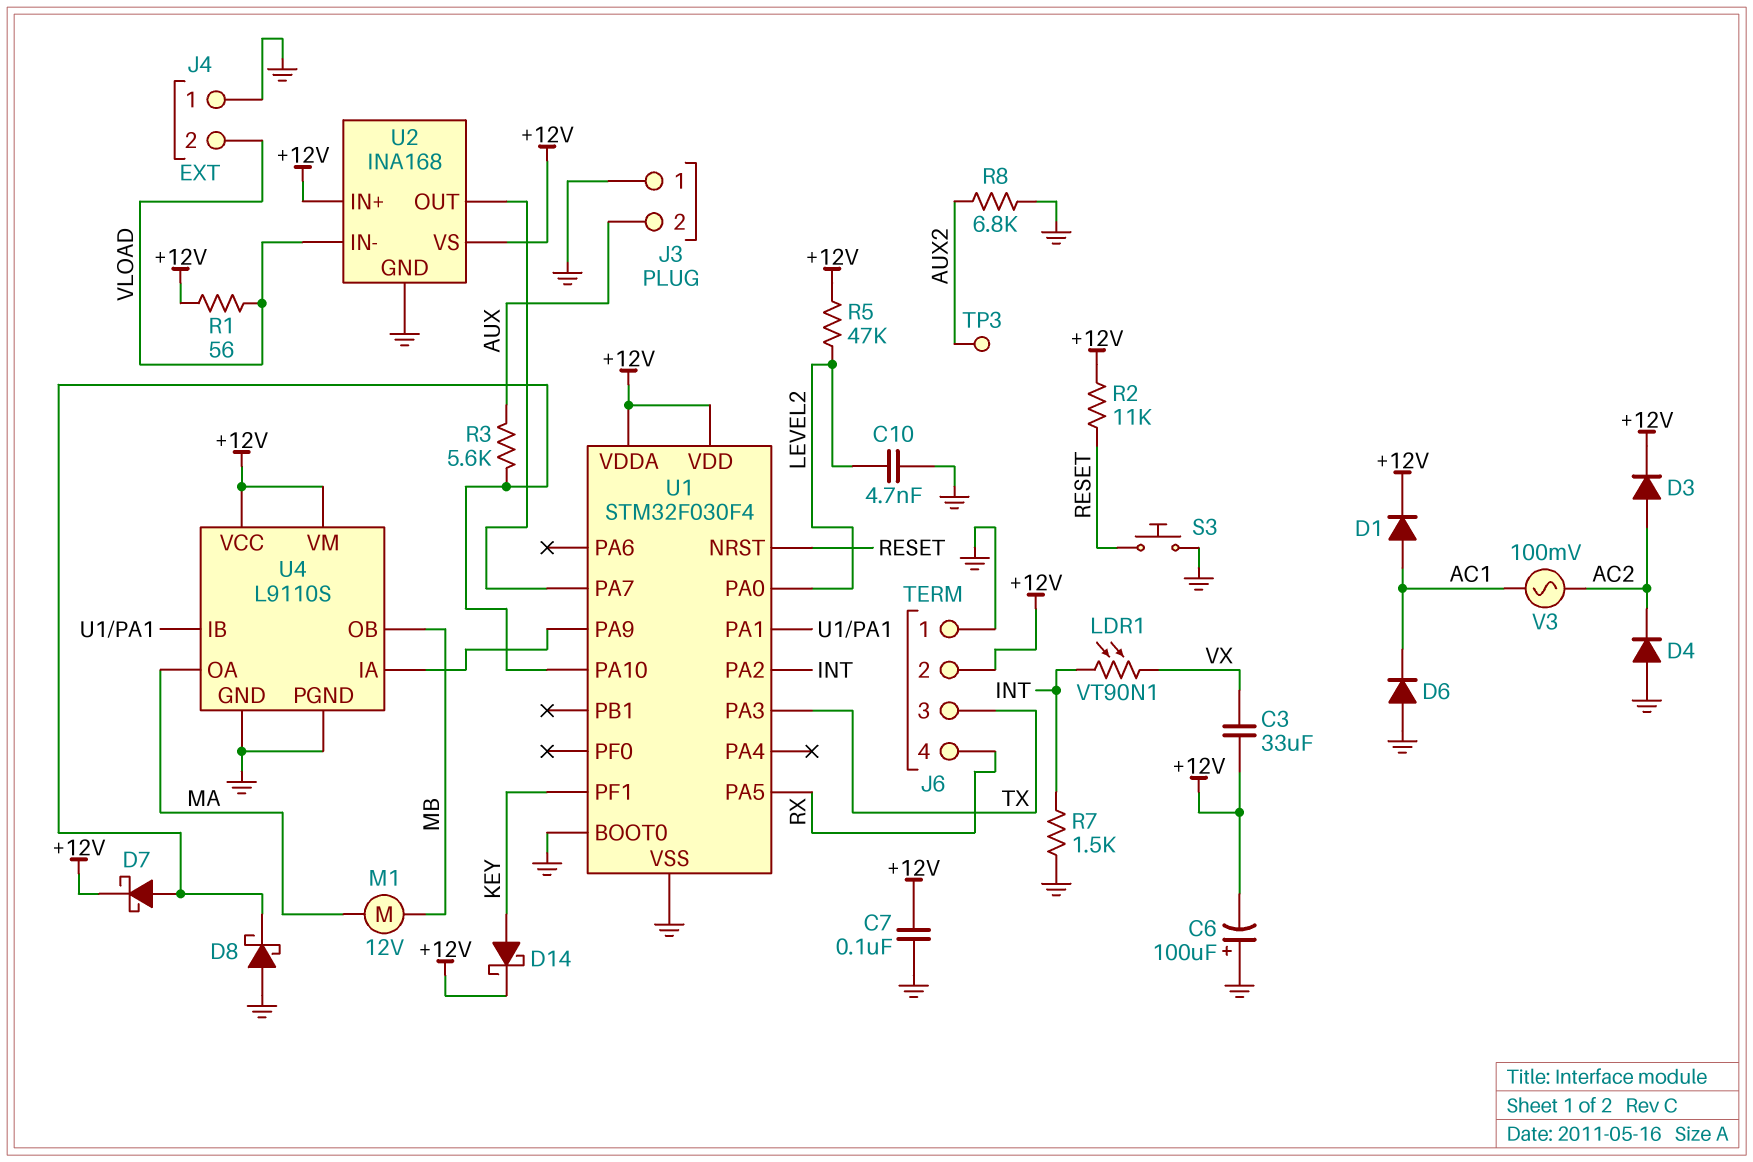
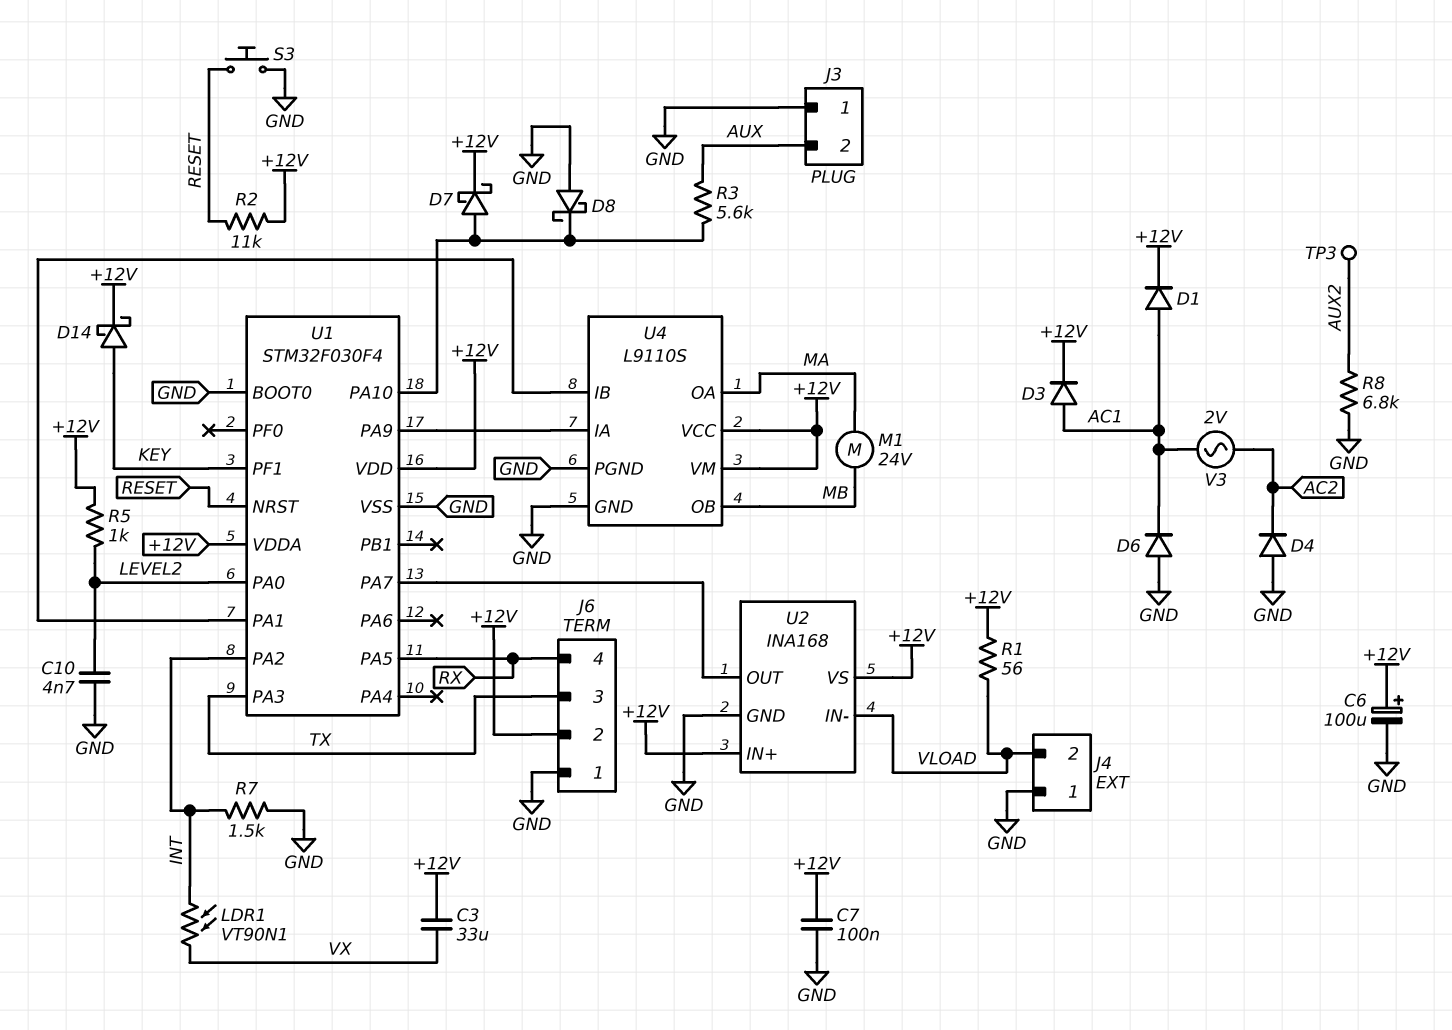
C6: 100uF (plus GND, minus +12V) -> 100uF (plus +12V, minus GND)
D3: diode (A AC2, K +12V) -> diode (A AC1, K +12V)
M1: motor 12V (MA, MB) -> motor 24V (MA, MB)
R5: 47k (+12V, LEVEL2) -> 1k (+12V, LEVEL2)
V3: AC 100mV (AC1, AC2) -> AC 2V (AC1, AC2)

